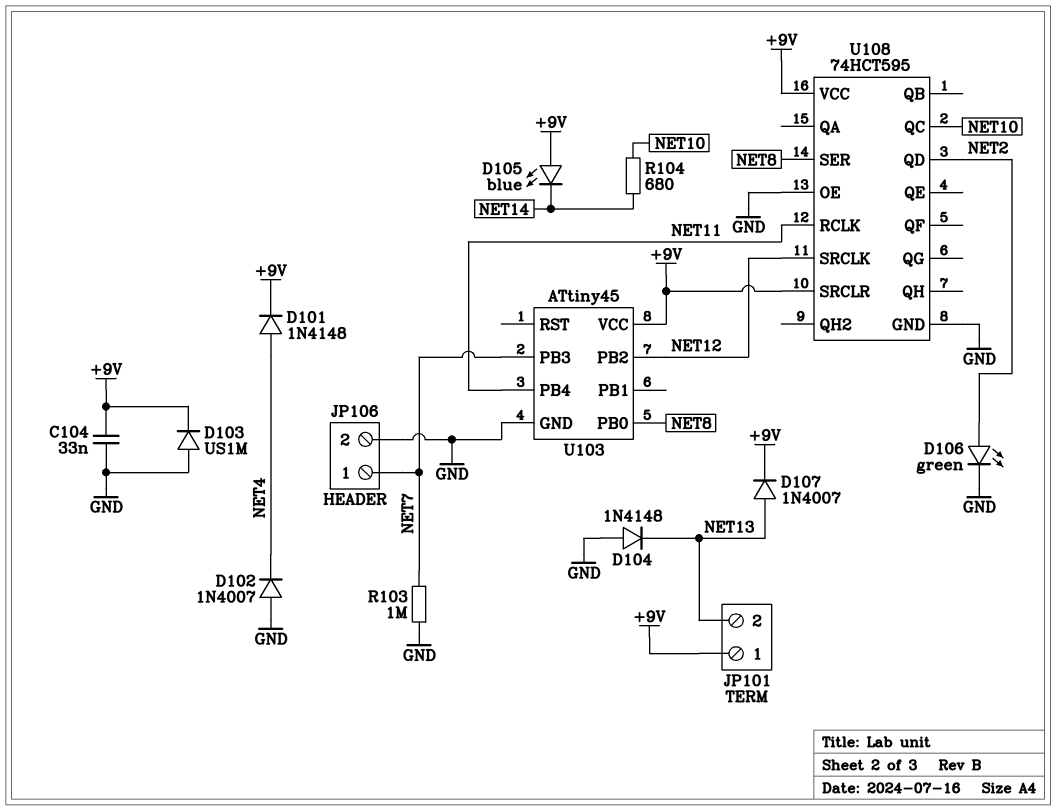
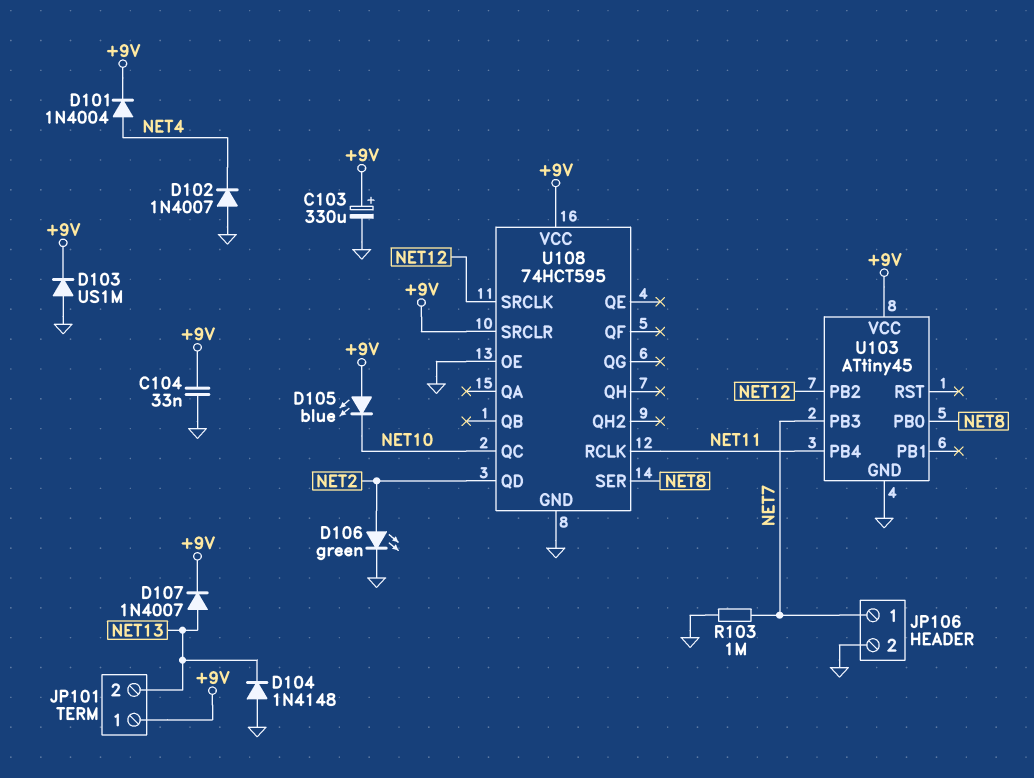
C103: none -> 330uF (plus +9V, minus GND)
D101: diode 1N4148 (A NET4, K +9V) -> diode 1N4004 (A NET4, K +9V)
D105: LED blue (A +9V, K NET14) -> LED blue (A +9V, K NET10)
R104: 680 (NET10, NET14) -> none

